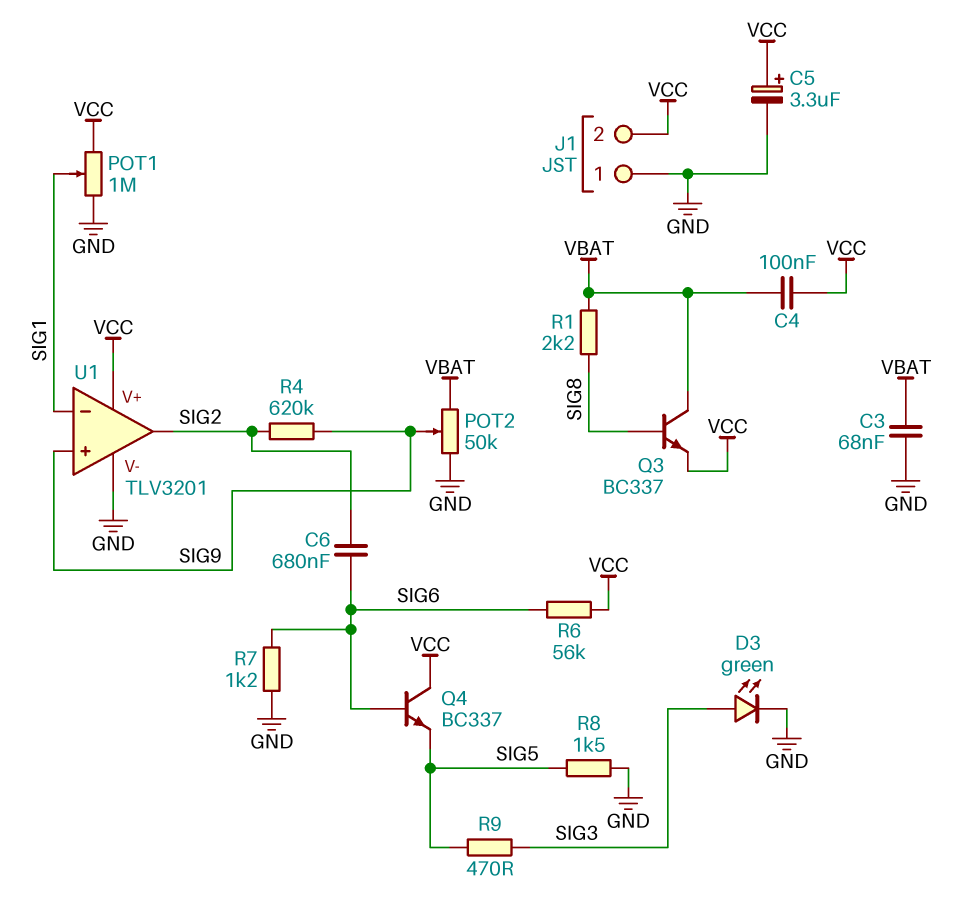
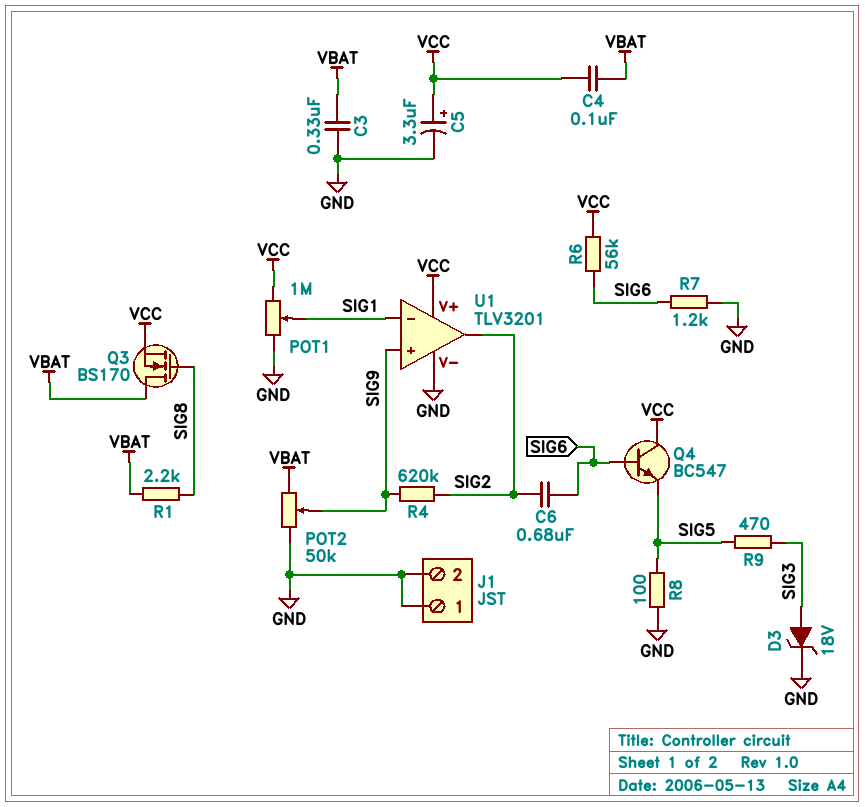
C3: 68nF (GND, VBAT) -> 330nF (GND, VBAT)
D3: LED green (A SIG3, K GND) -> zener 18V (A SIG3, K GND)
J1 pin 2: VCC -> GND
Q3: NPN BC337 (B SIG8, C VBAT, E VCC) -> NMOS BS170 (G SIG8, D VBAT, S VCC)
Q4: NPN BC337 (B SIG6, C VCC, E SIG5) -> NPN BC547 (B SIG6, C VCC, E SIG5)
R8: 1.5k (GND, SIG5) -> 100 (GND, SIG5)

